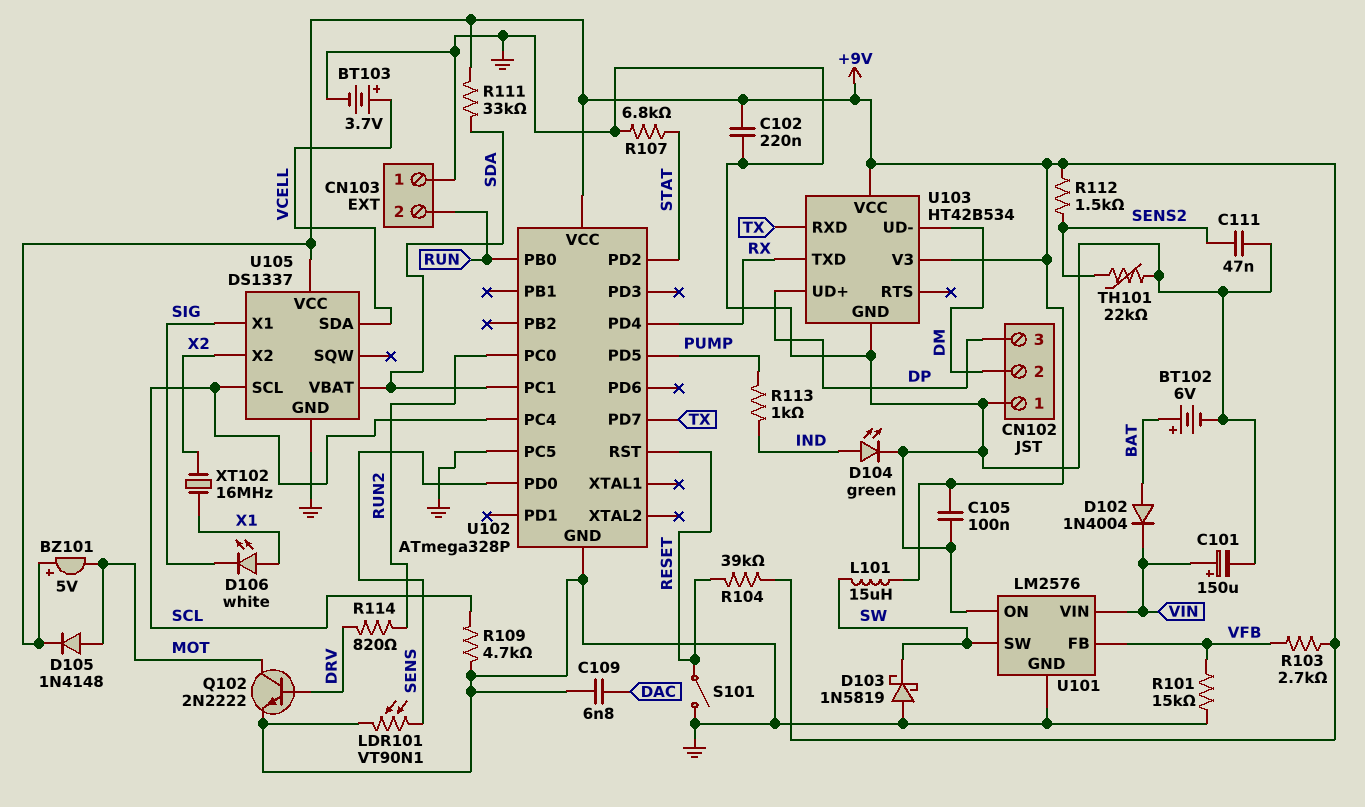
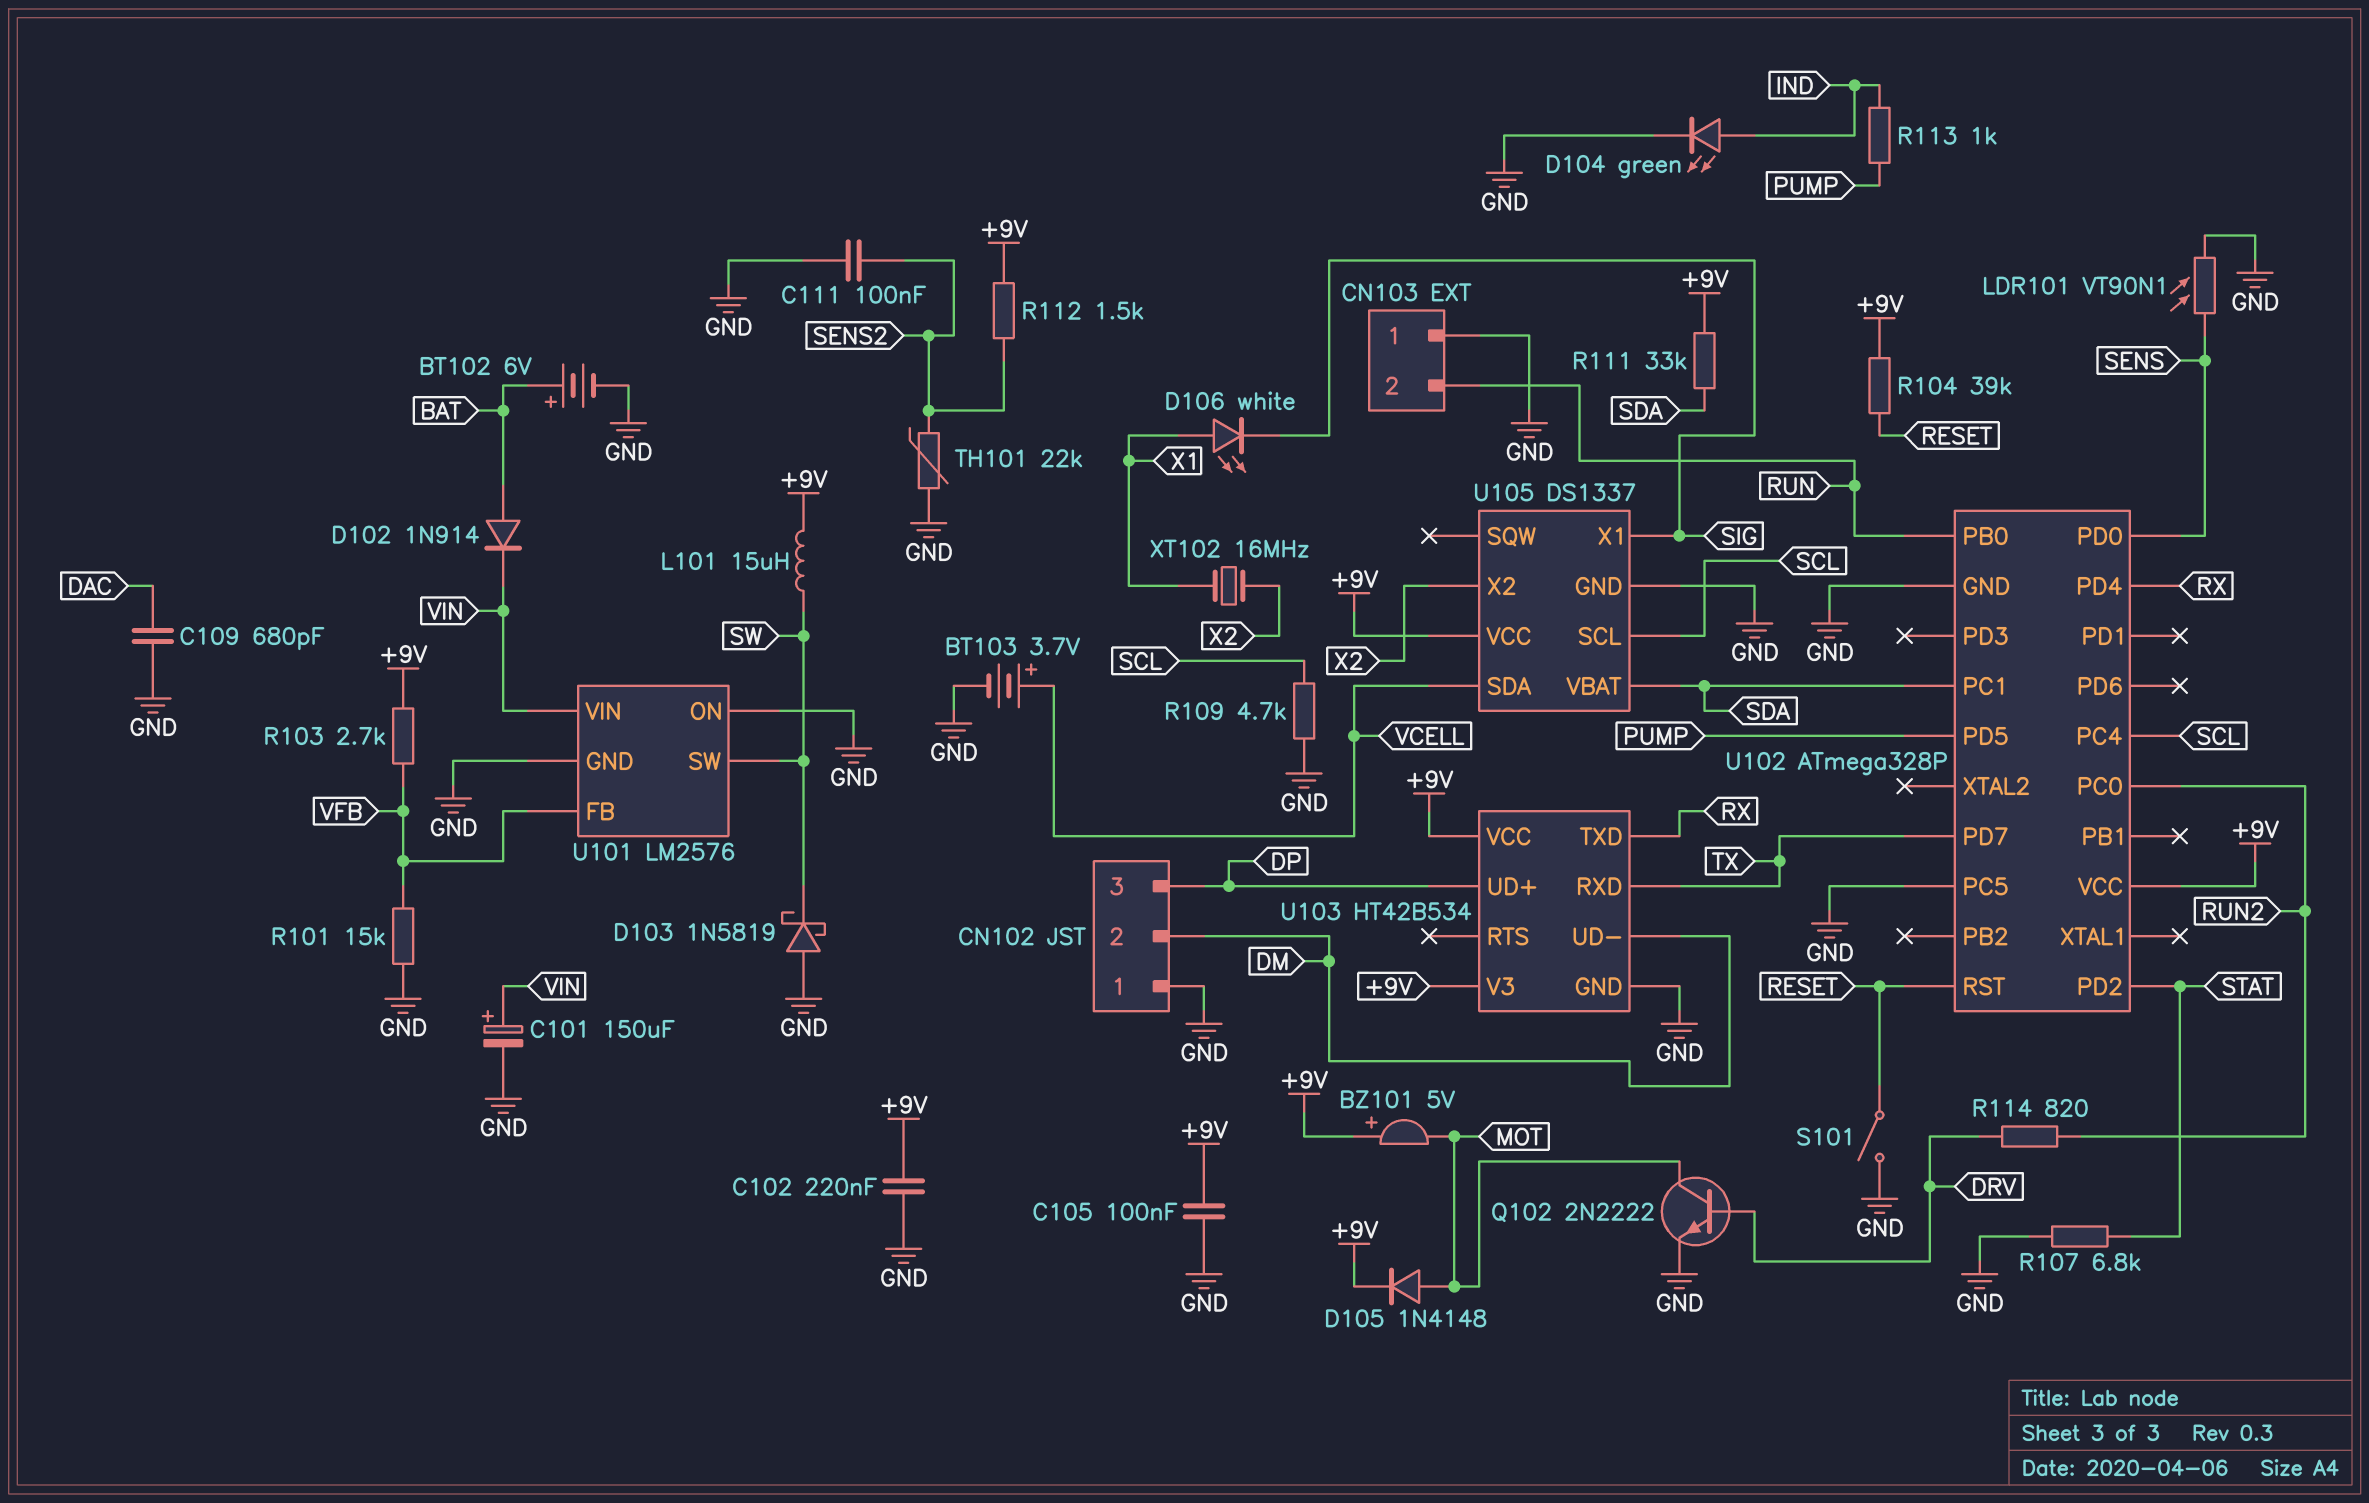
C109: 6.8nF (DAC, GND) -> 680pF (DAC, GND)
C111: 47nF (GND, SENS2) -> 100nF (GND, SENS2)
D102: diode 1N4004 (A BAT, K VIN) -> diode 1N914 (A BAT, K VIN)

